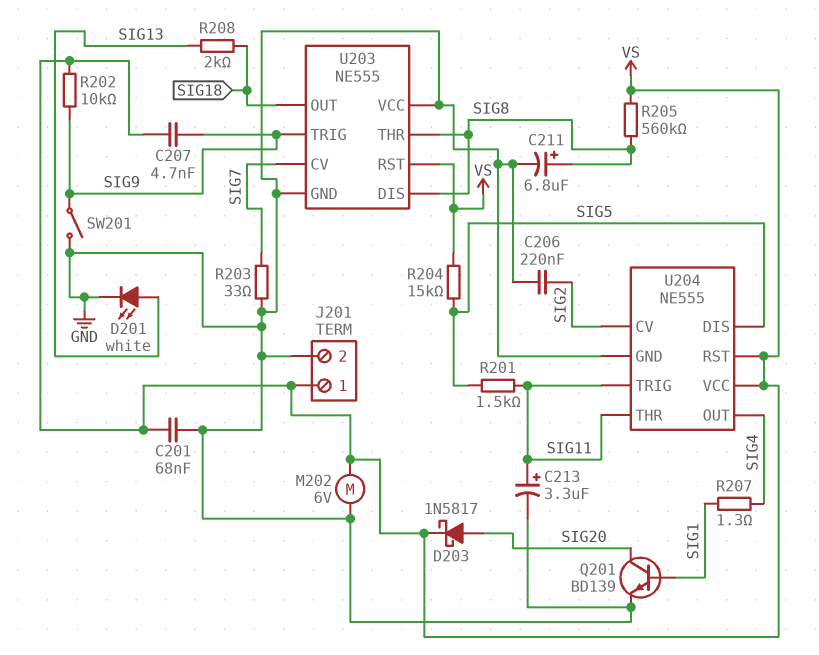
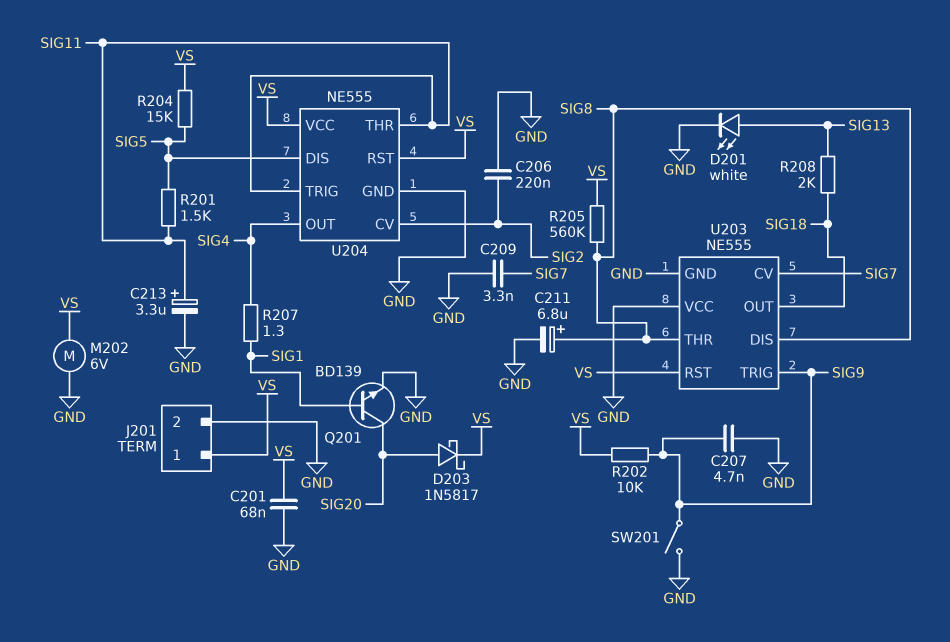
C207: 4.7nF (SIG9, VS) -> 4.7nF (GND, SIG9)
C209: none -> 3.3nF (GND, SIG7)
R203: 33 (GND, SIG7) -> none

